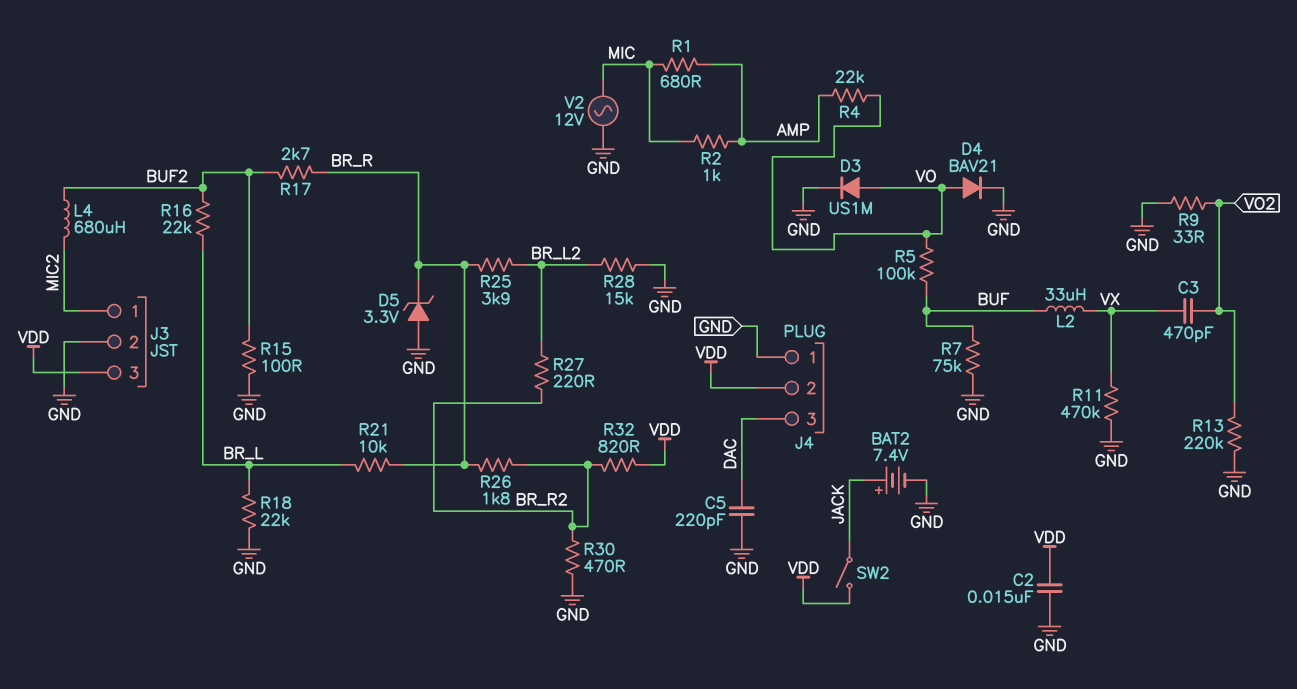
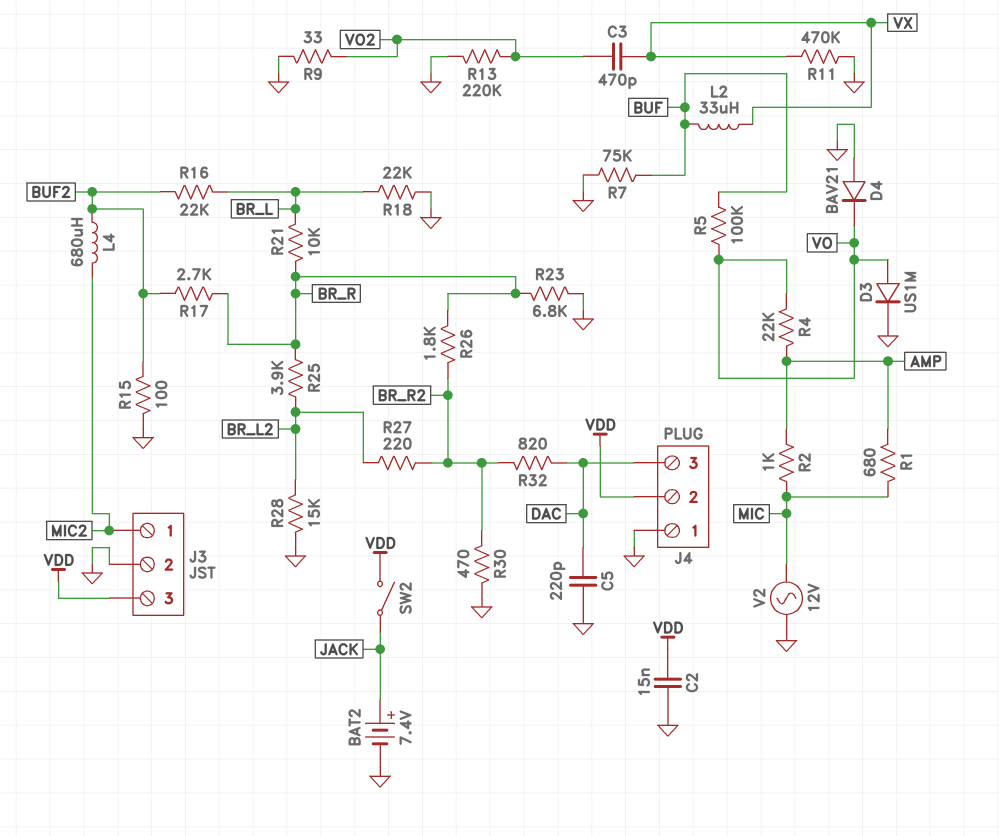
D4: diode BAV21 (A VO, K GND) -> diode BAV21 (A GND, K VO)
D5: zener 3.3V (A GND, K BR_R) -> none
R23: none -> 6.8k (BR_R, GND)
R32: 820 (BR_R2, VDD) -> 820 (BR_R2, DAC)

